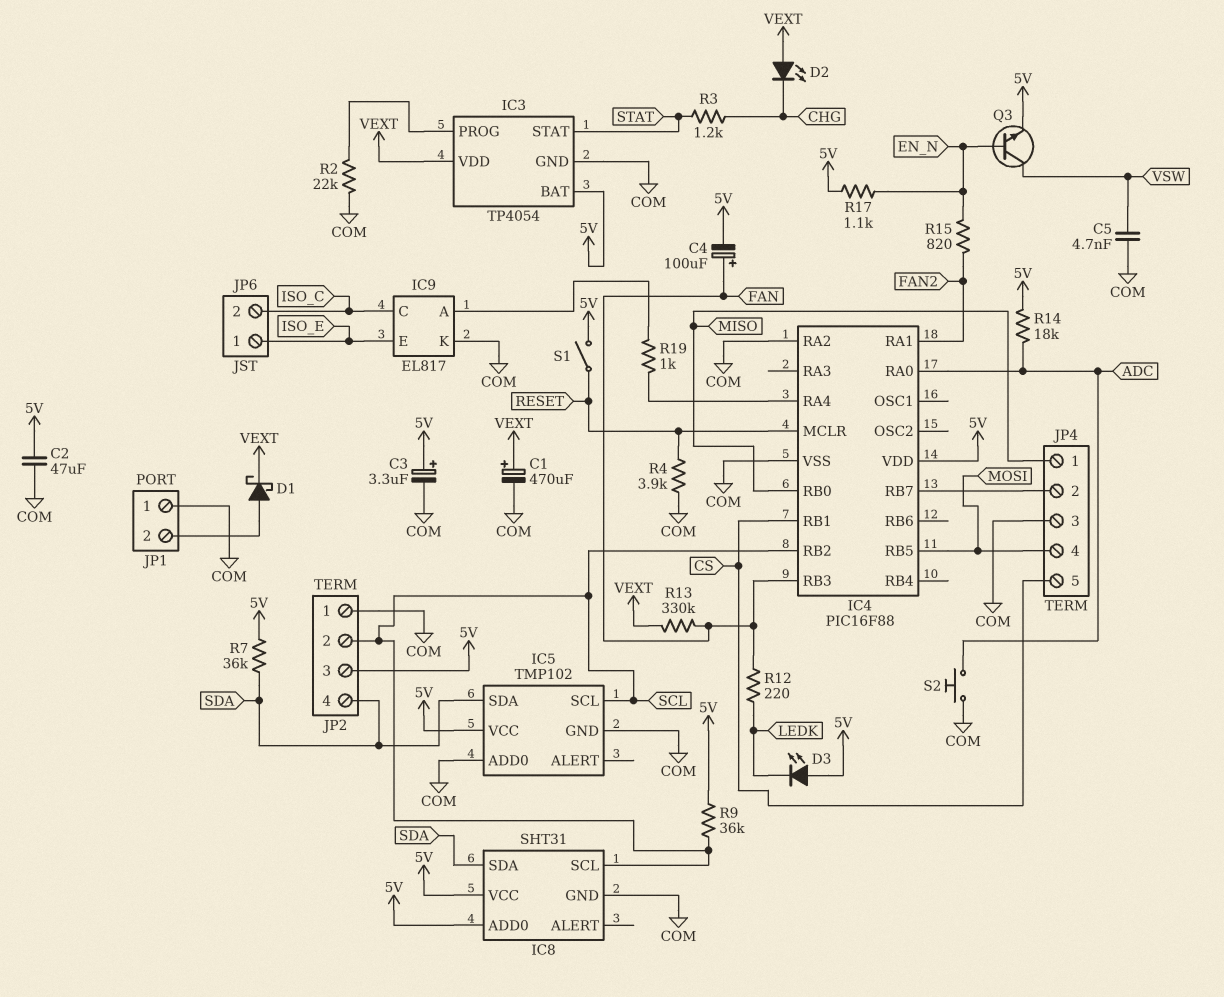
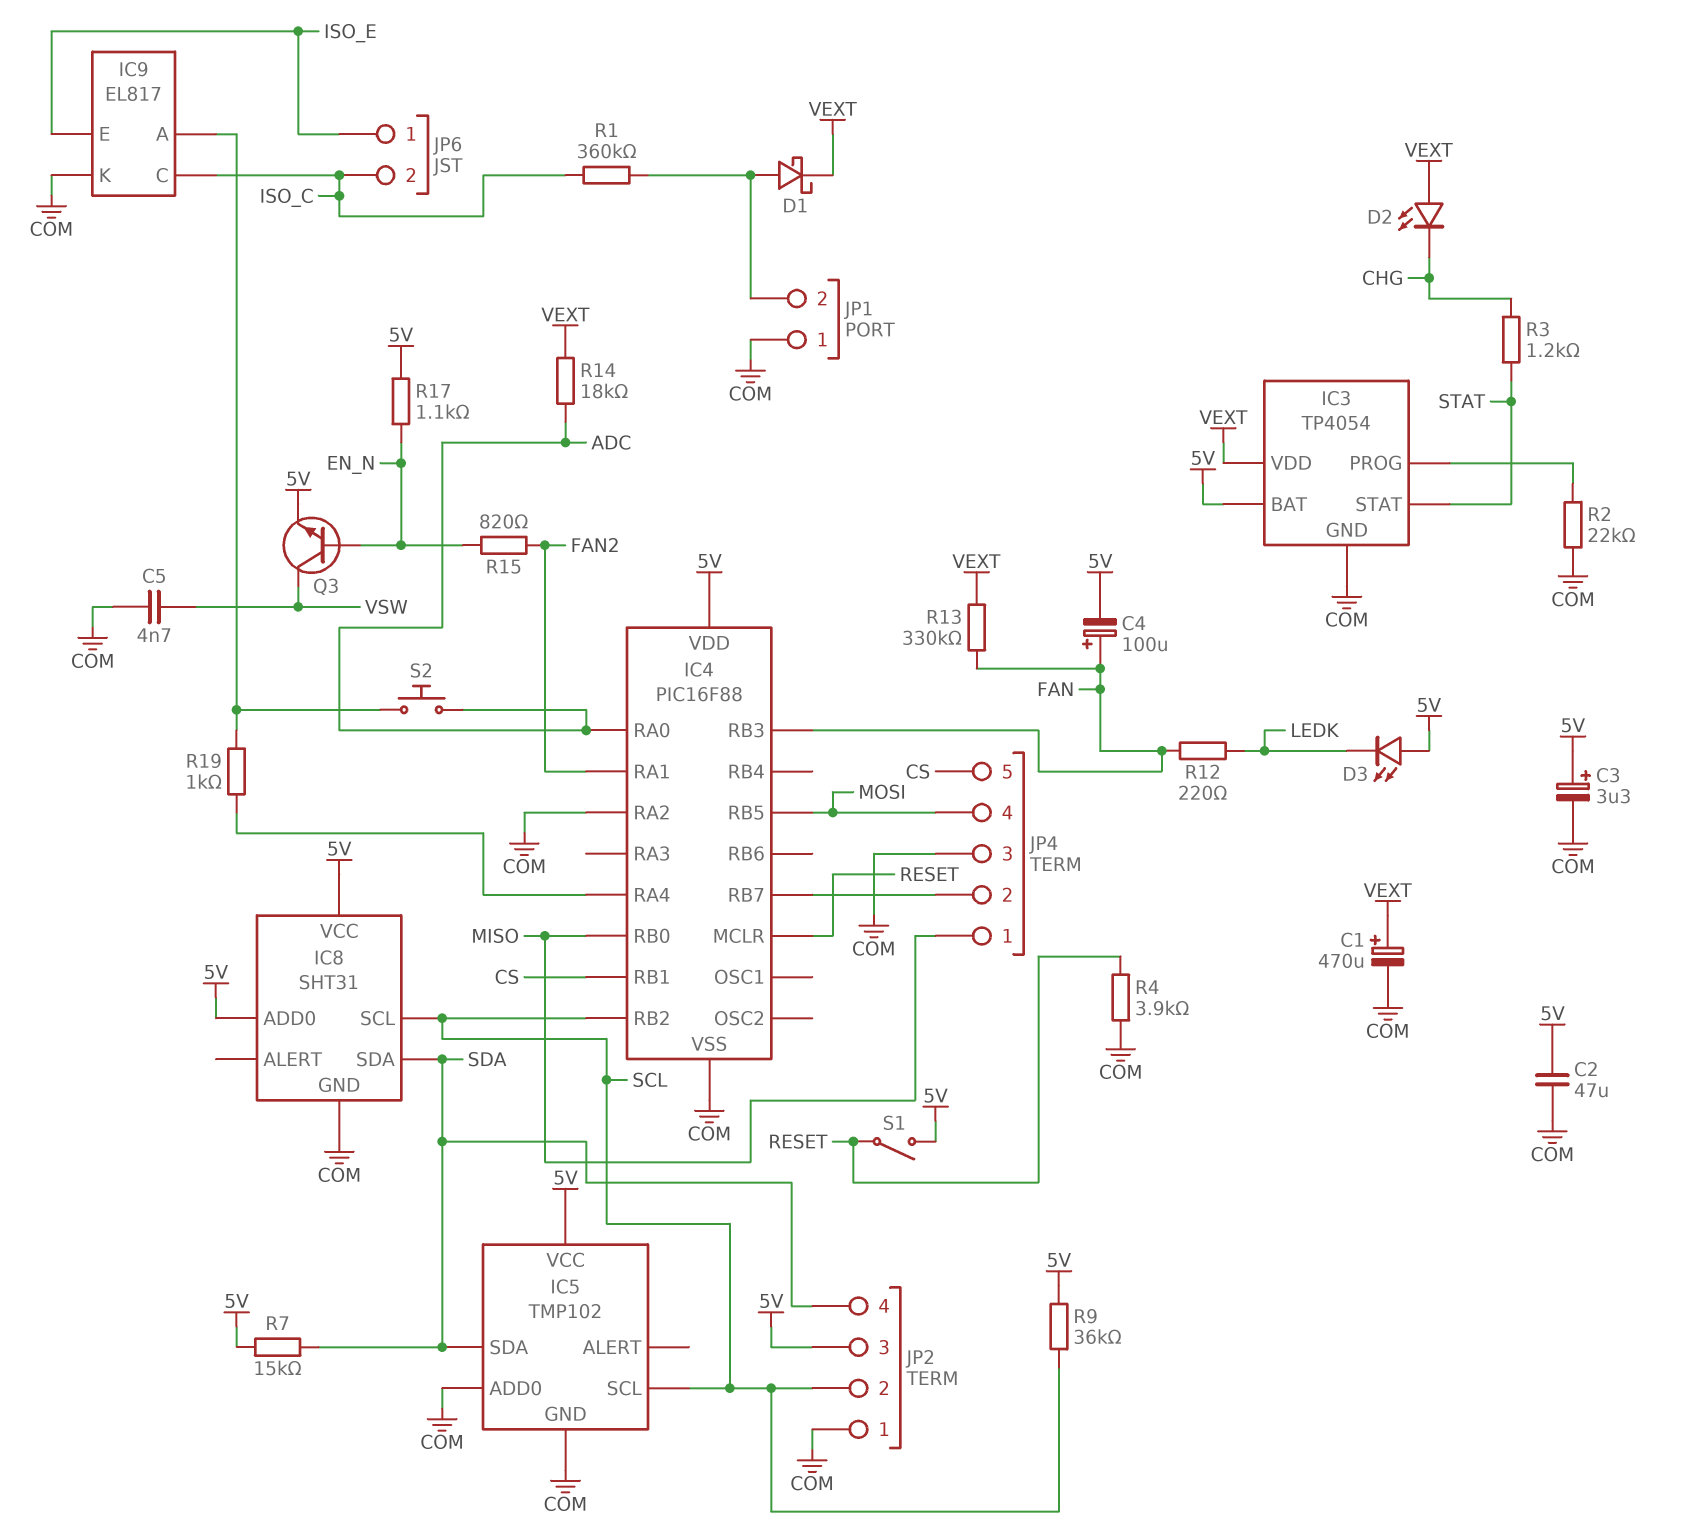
R1: none -> 360k (ISO_C, JP1/2)
R7: 36k (5V, SDA) -> 15k (5V, SDA)
R14: 18k (5V, ADC) -> 18k (ADC, VEXT)
S2: button (ADC, COM) -> button (ADC, IC9/A)

